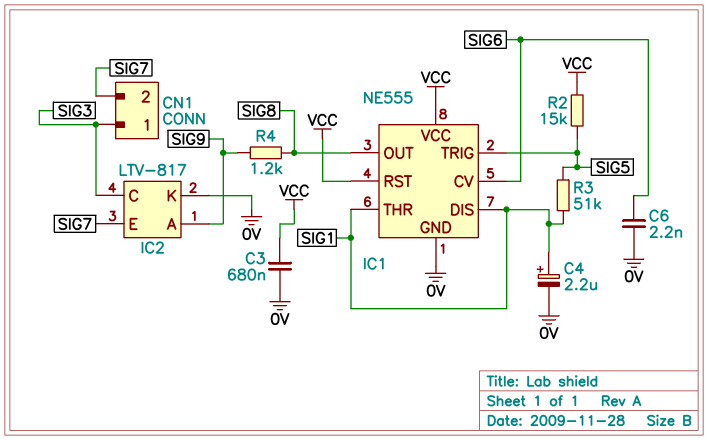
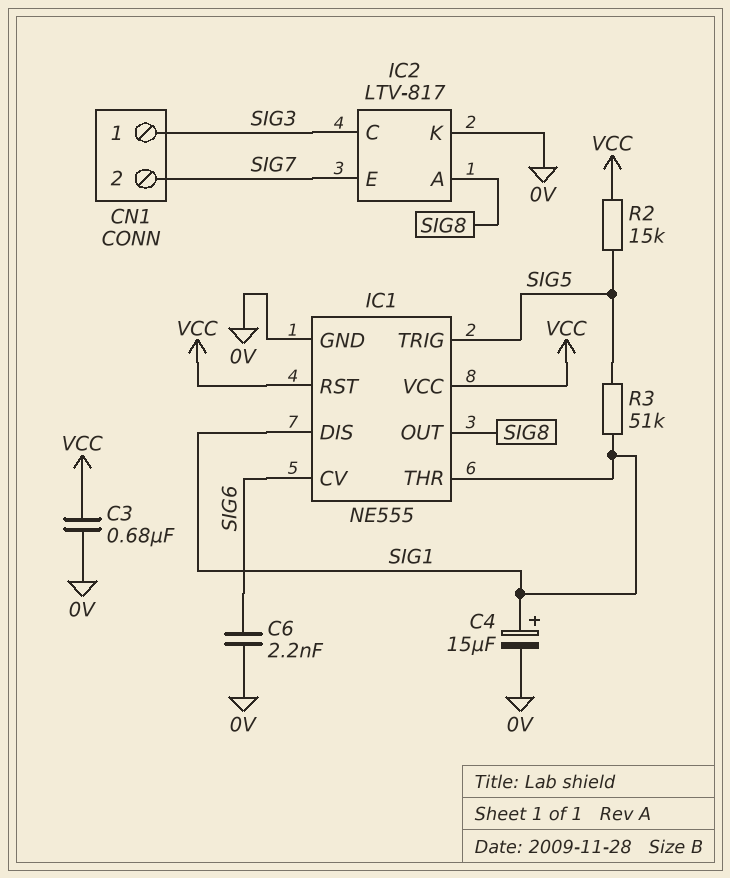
C4: 2.2uF (plus SIG1, minus 0V) -> 15uF (plus SIG1, minus 0V)
IC2 pin A: SIG9 -> SIG8
R4: 1.2k (SIG8, SIG9) -> none

